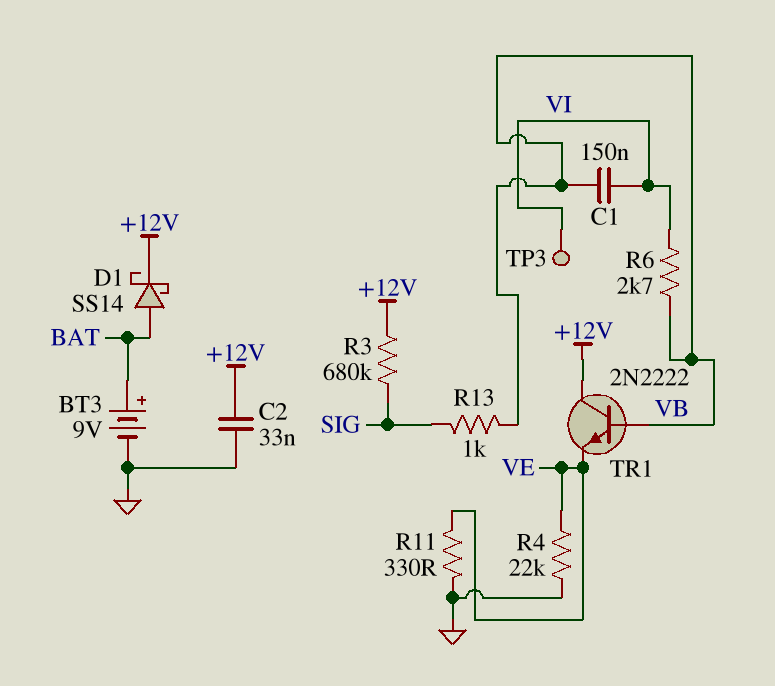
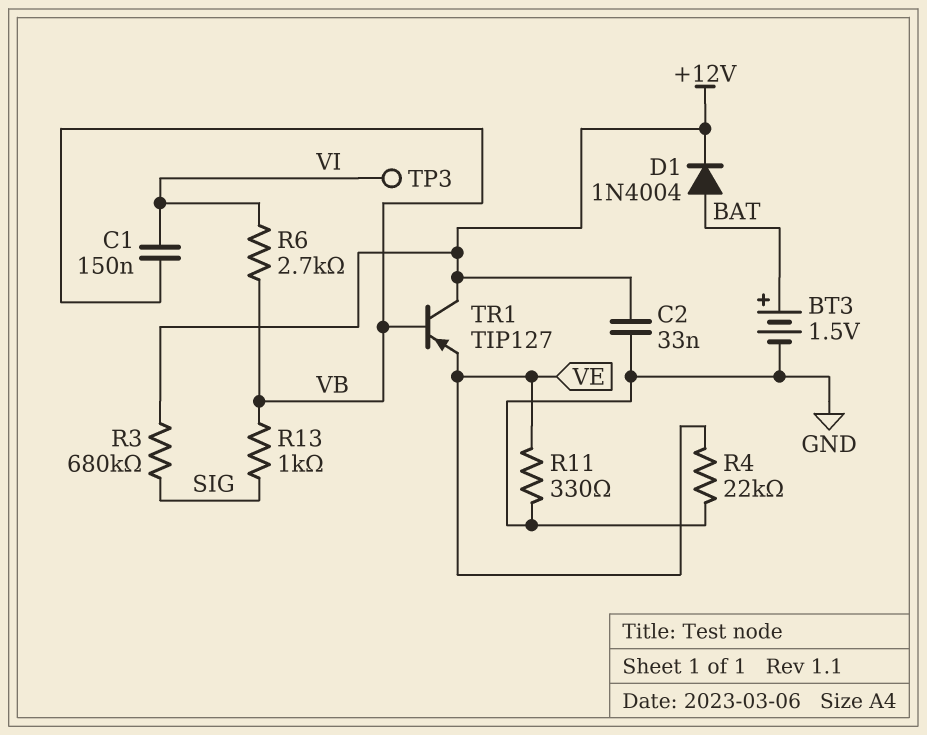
BT3: 9V (plus BAT, minus GND) -> 1.5V (plus BAT, minus GND)
D1: schottky SS14 (A BAT, K +12V) -> diode 1N4004 (A BAT, K +12V)
TR1: NPN 2N2222 (B VB, C +12V, E VE) -> PNP TIP127 (B VB, C +12V, E VE)

